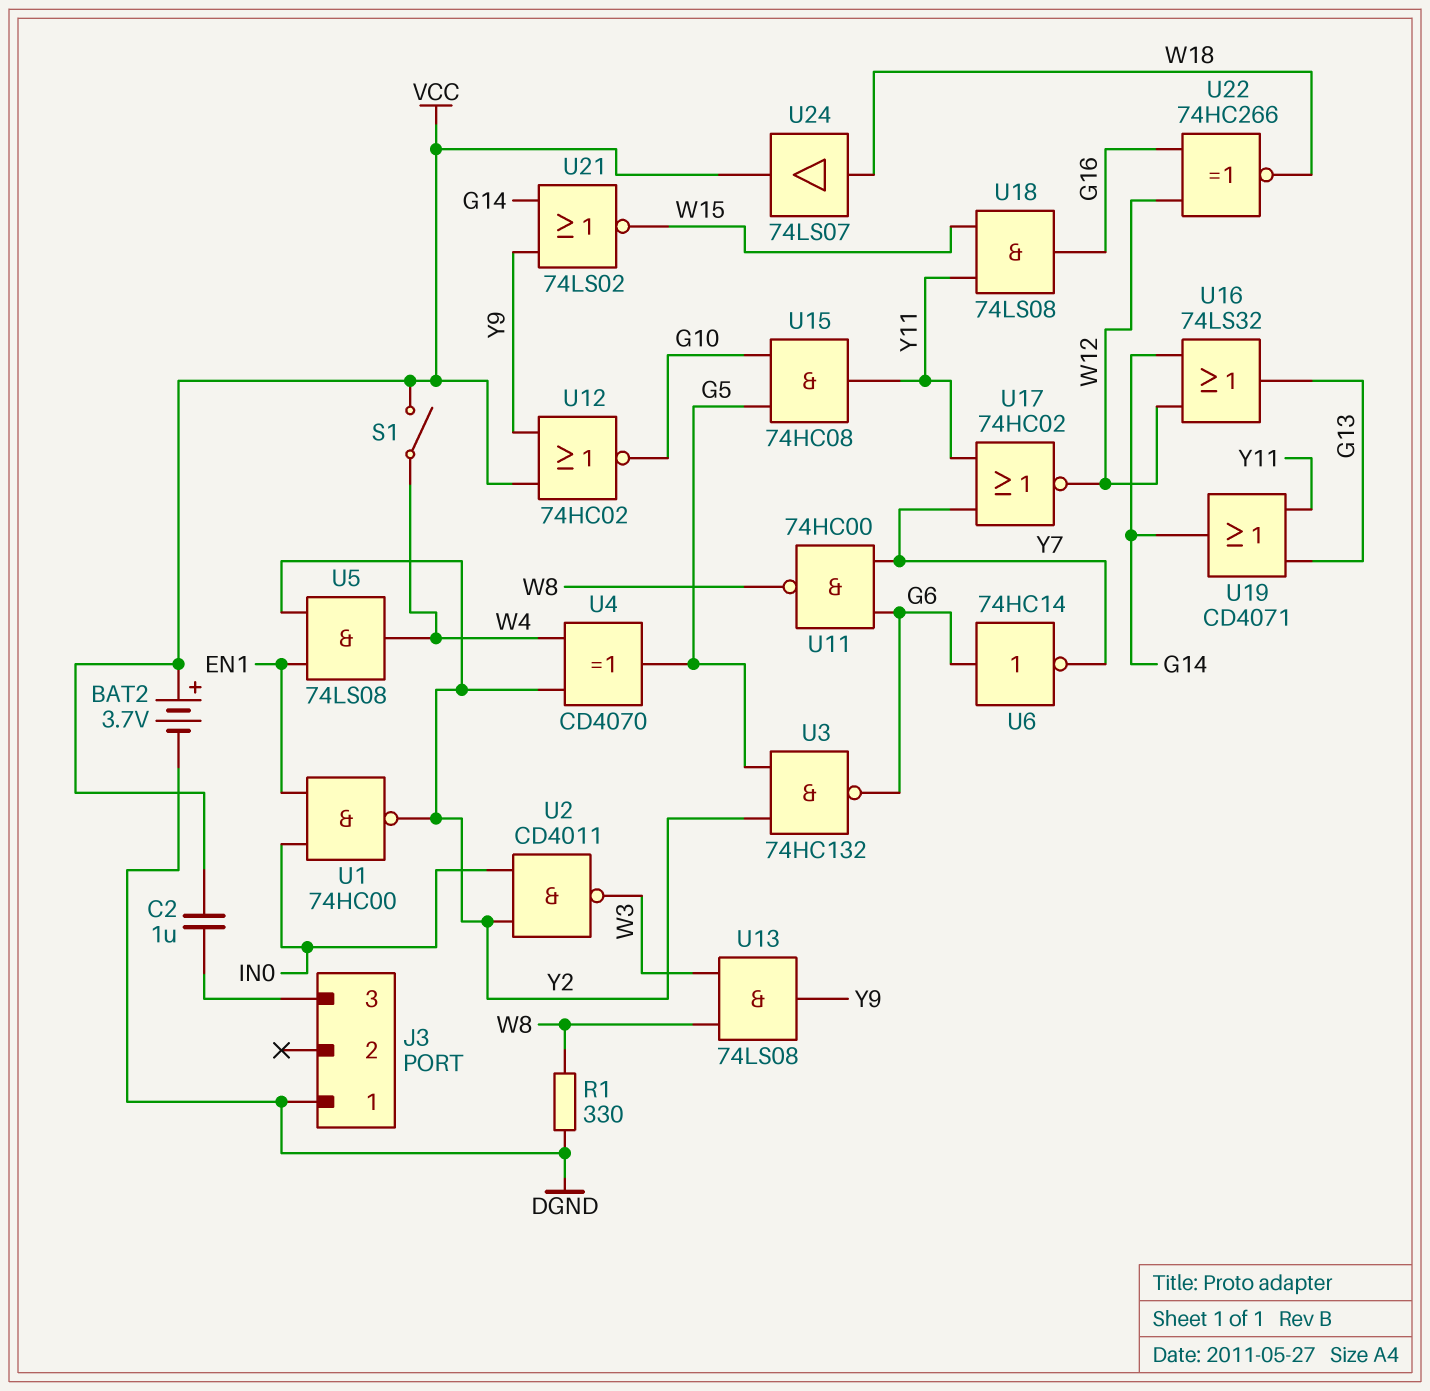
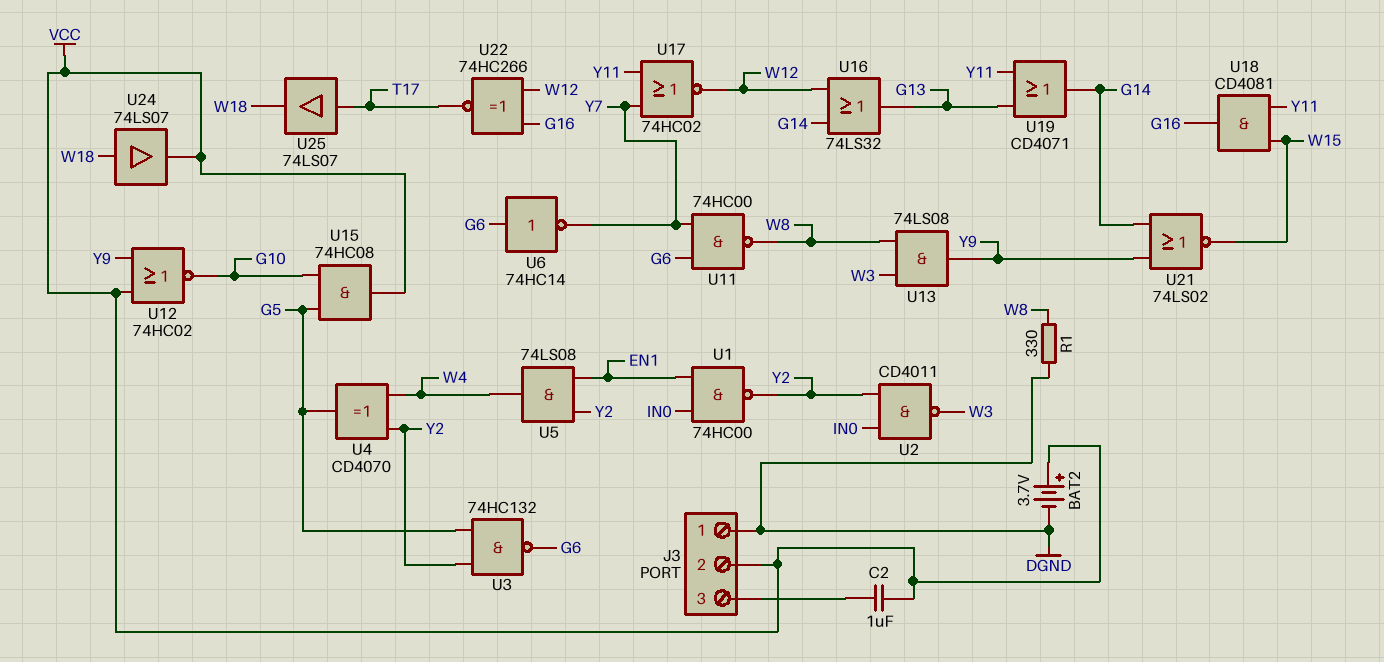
J3 pin 2: none -> VCC
S1: switch (VCC, W4) -> none
U15: AND 74HC08 (in G5, in G10, out Y11) -> AND 74HC08 (in G5, in G10, out VCC)
U18: AND 74LS08 (in W15, in Y11, out G16) -> AND CD4081 (in W15, in Y11, out G16)
U22: XNOR 74HC266 (in G16, in W12, out W18) -> XNOR 74HC266 (in G16, in W12, out T17)
U25: none -> buffer 74LS07 (in T17, out W18)

